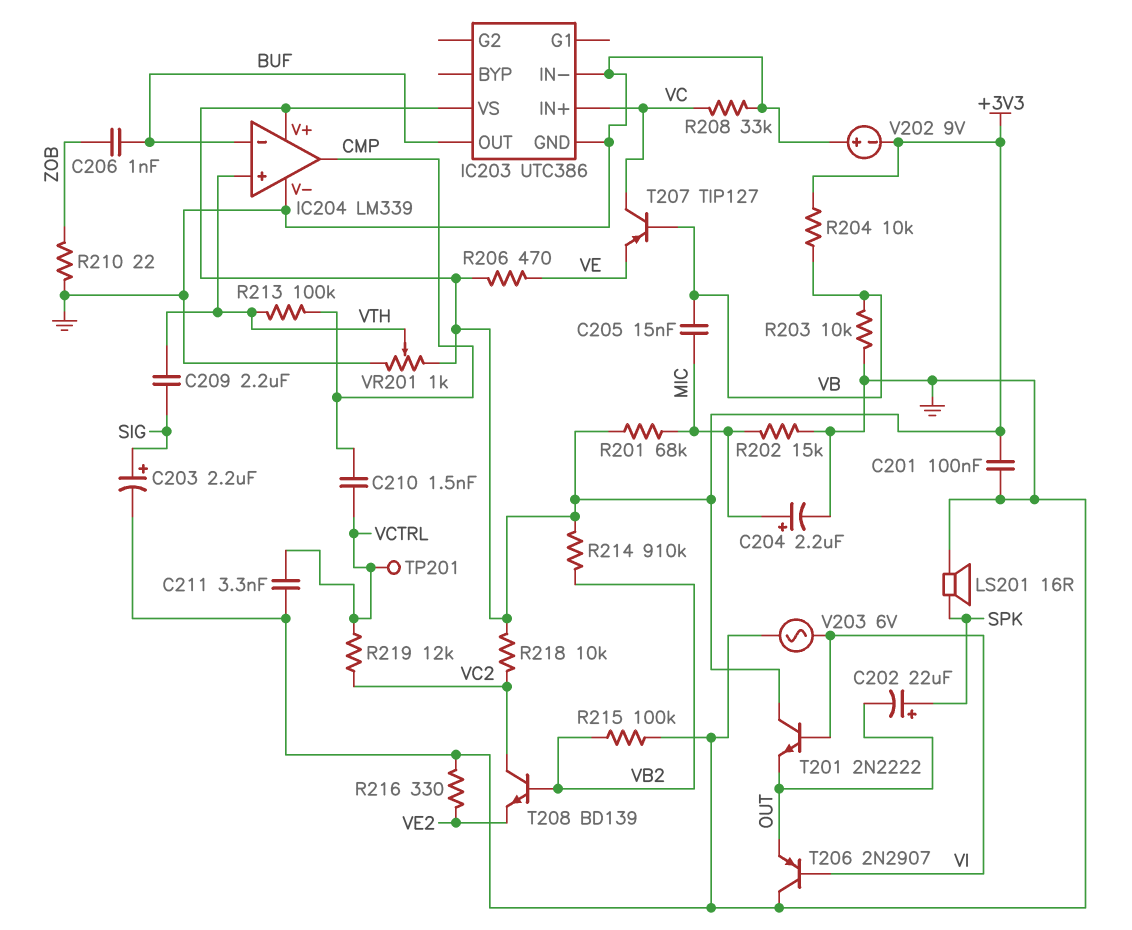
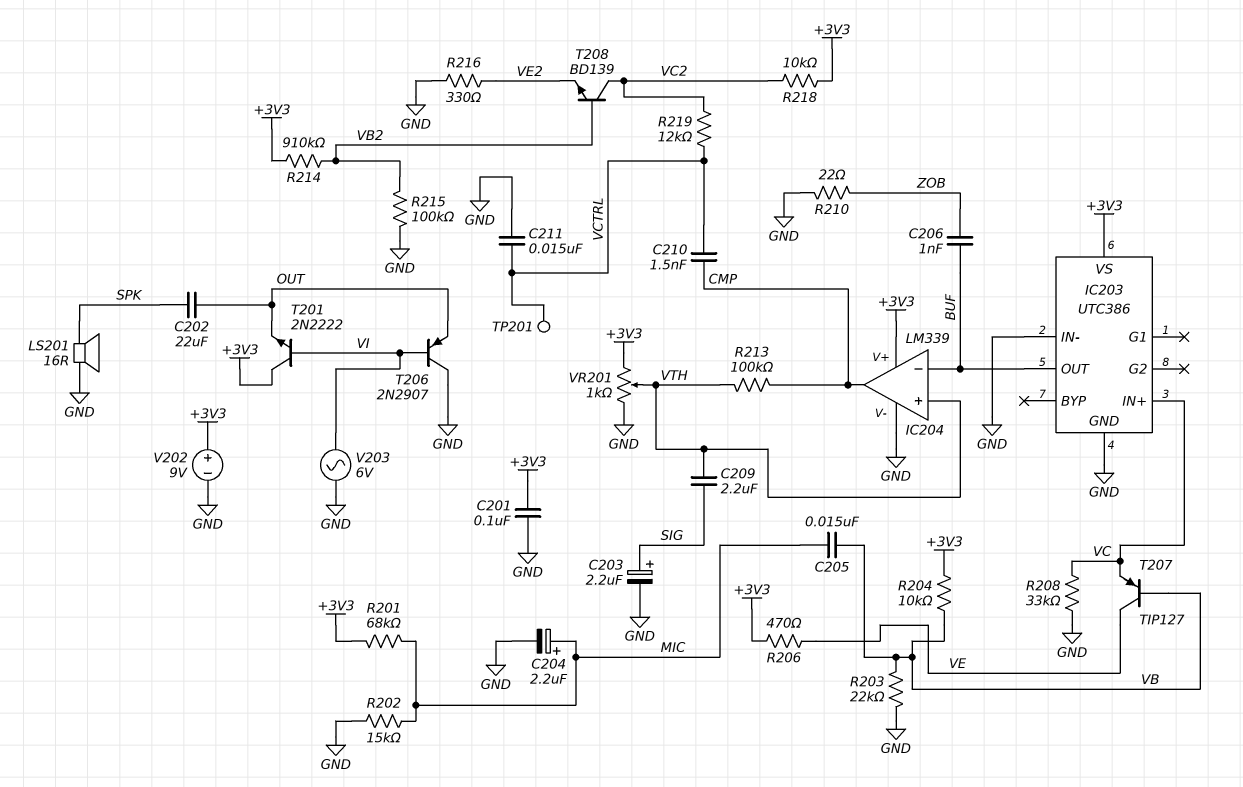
C202: 22uF (plus SPK, minus OUT) -> 22uF (OUT, SPK)
C211: 3.3nF (GND, VCTRL) -> 15nF (GND, VCTRL)
R203: 10k (GND, VB) -> 22k (GND, VB)
T207: PNP TIP127 (B VB, C VC, E VE) -> PNP TIP127 (B VB, C VE, E VC)
V202: 9V (plus GND, minus +3V3) -> 9V (plus +3V3, minus GND)

